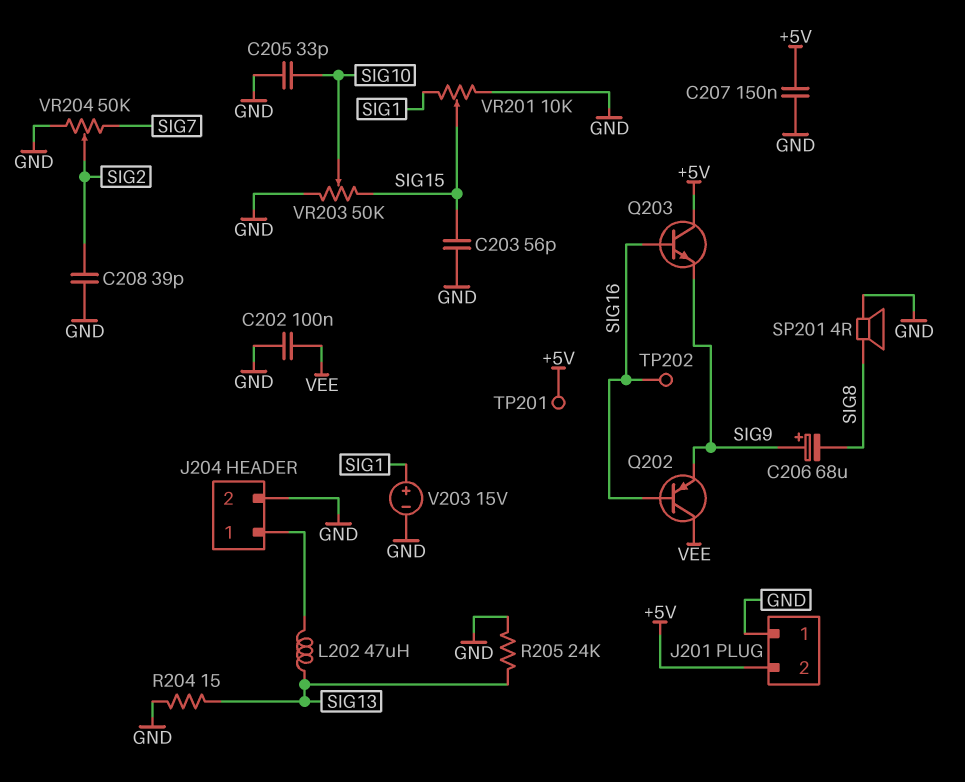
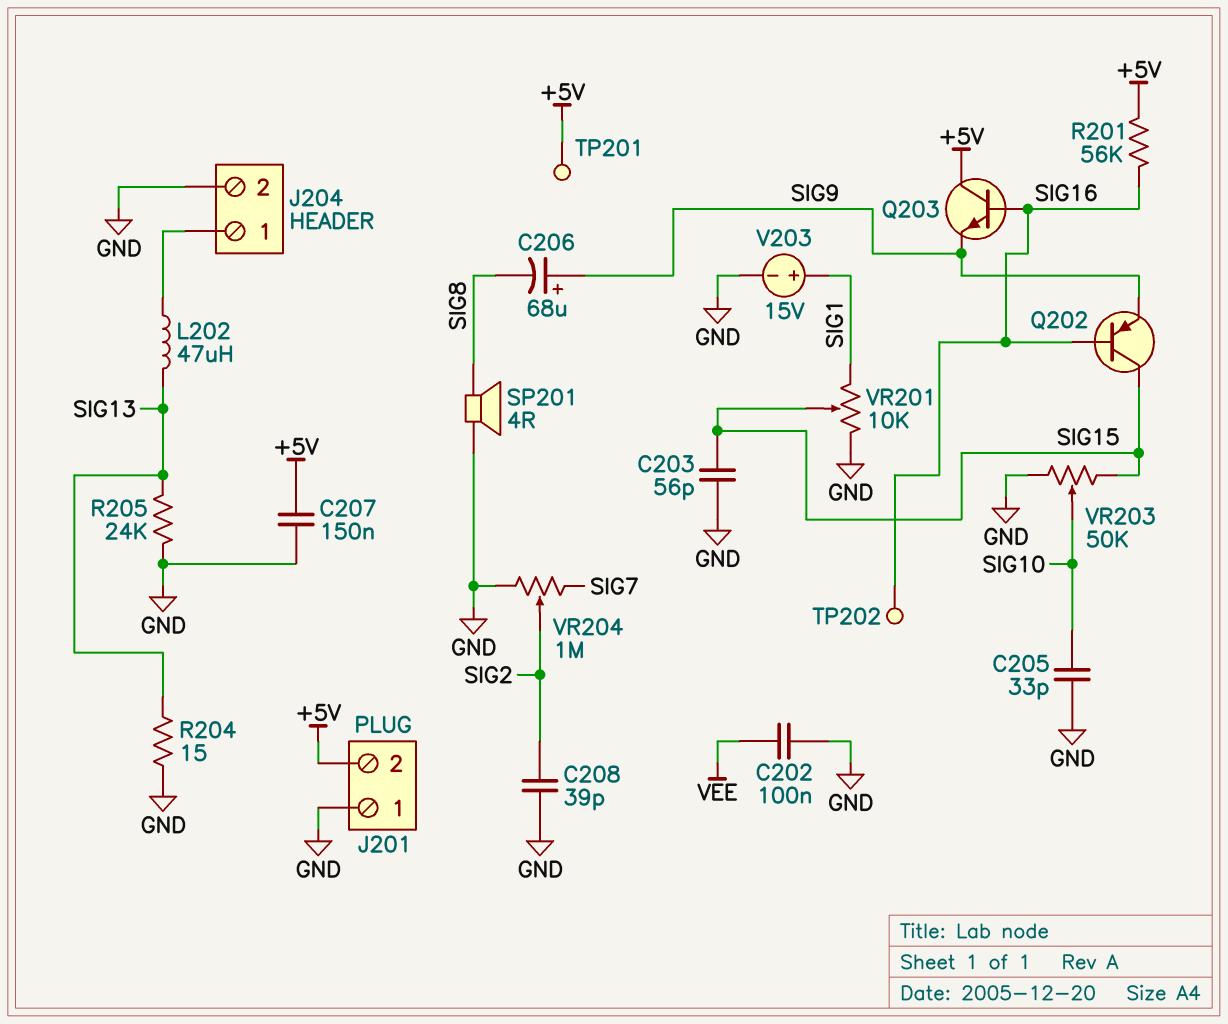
Q202: PNP (B SIG16, C VEE, E SIG9) -> PNP (B SIG16, C SIG15, E SIG9)
R201: none -> 56k (+5V, SIG16)
VR204: 50k (GND, SIG7, wiper SIG2) -> 1M (GND, SIG7, wiper SIG2)

